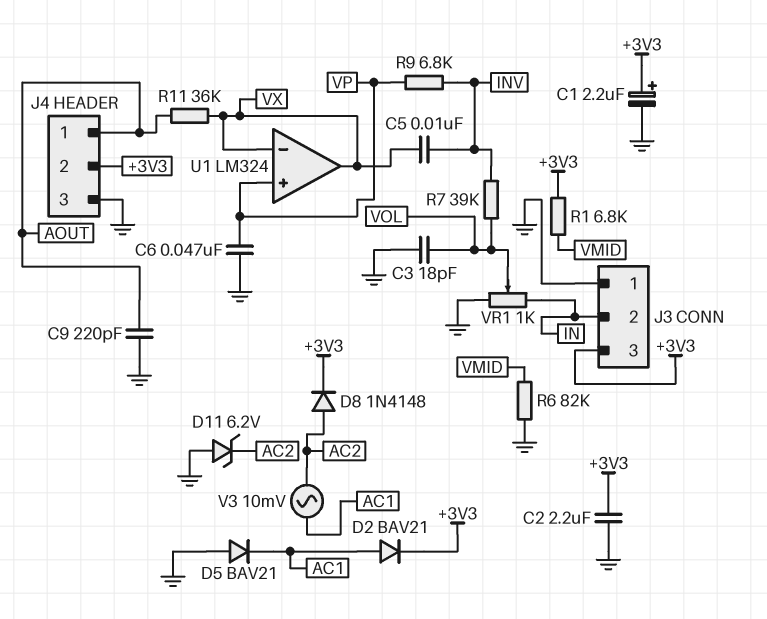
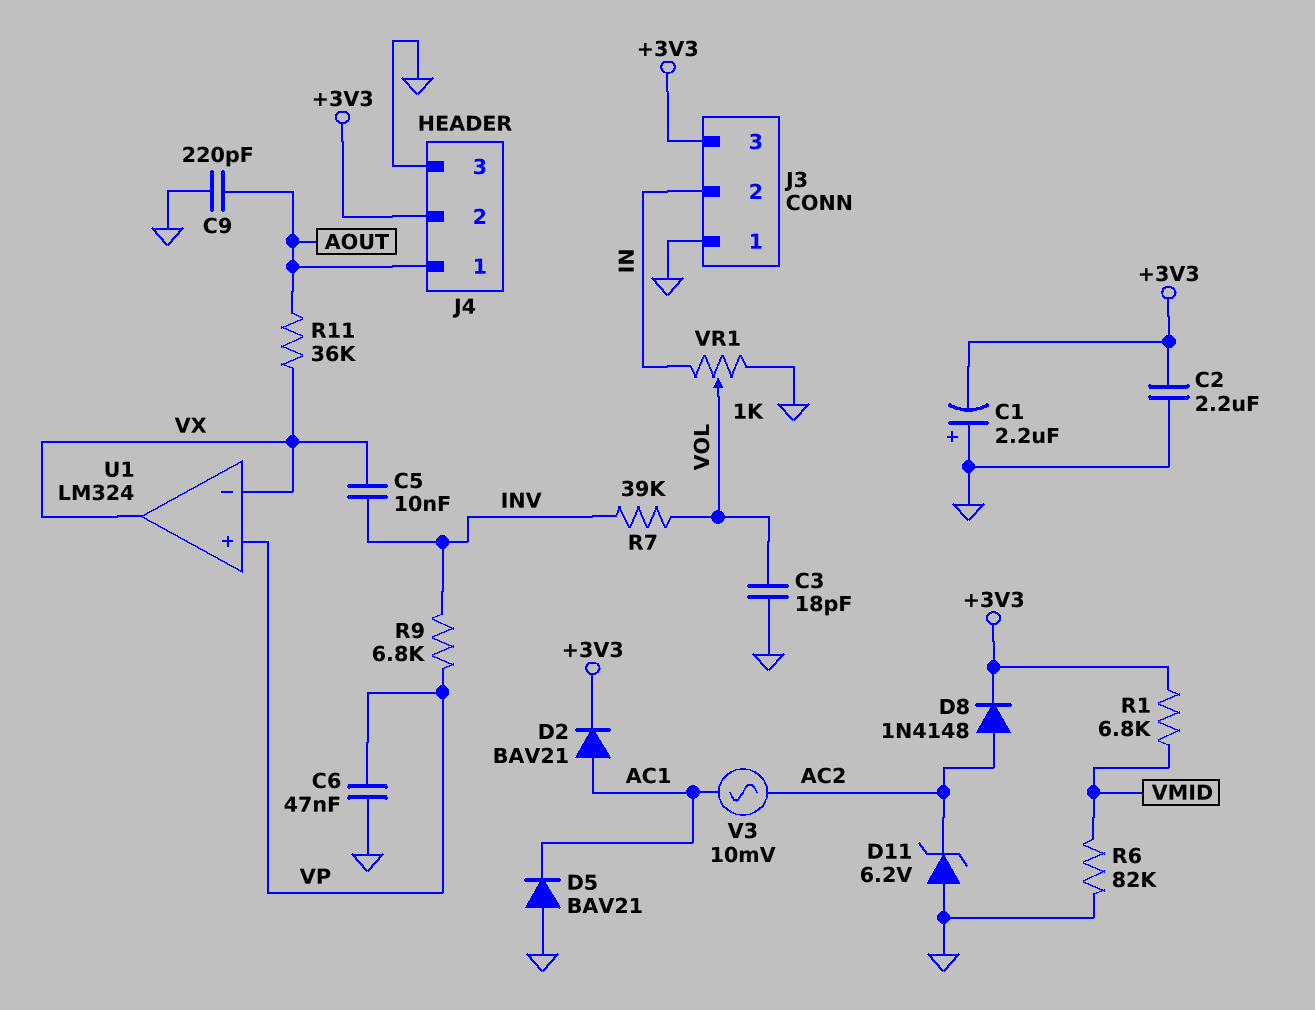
C1: 2.2uF (plus +3V3, minus GND) -> 2.2uF (plus GND, minus +3V3)

